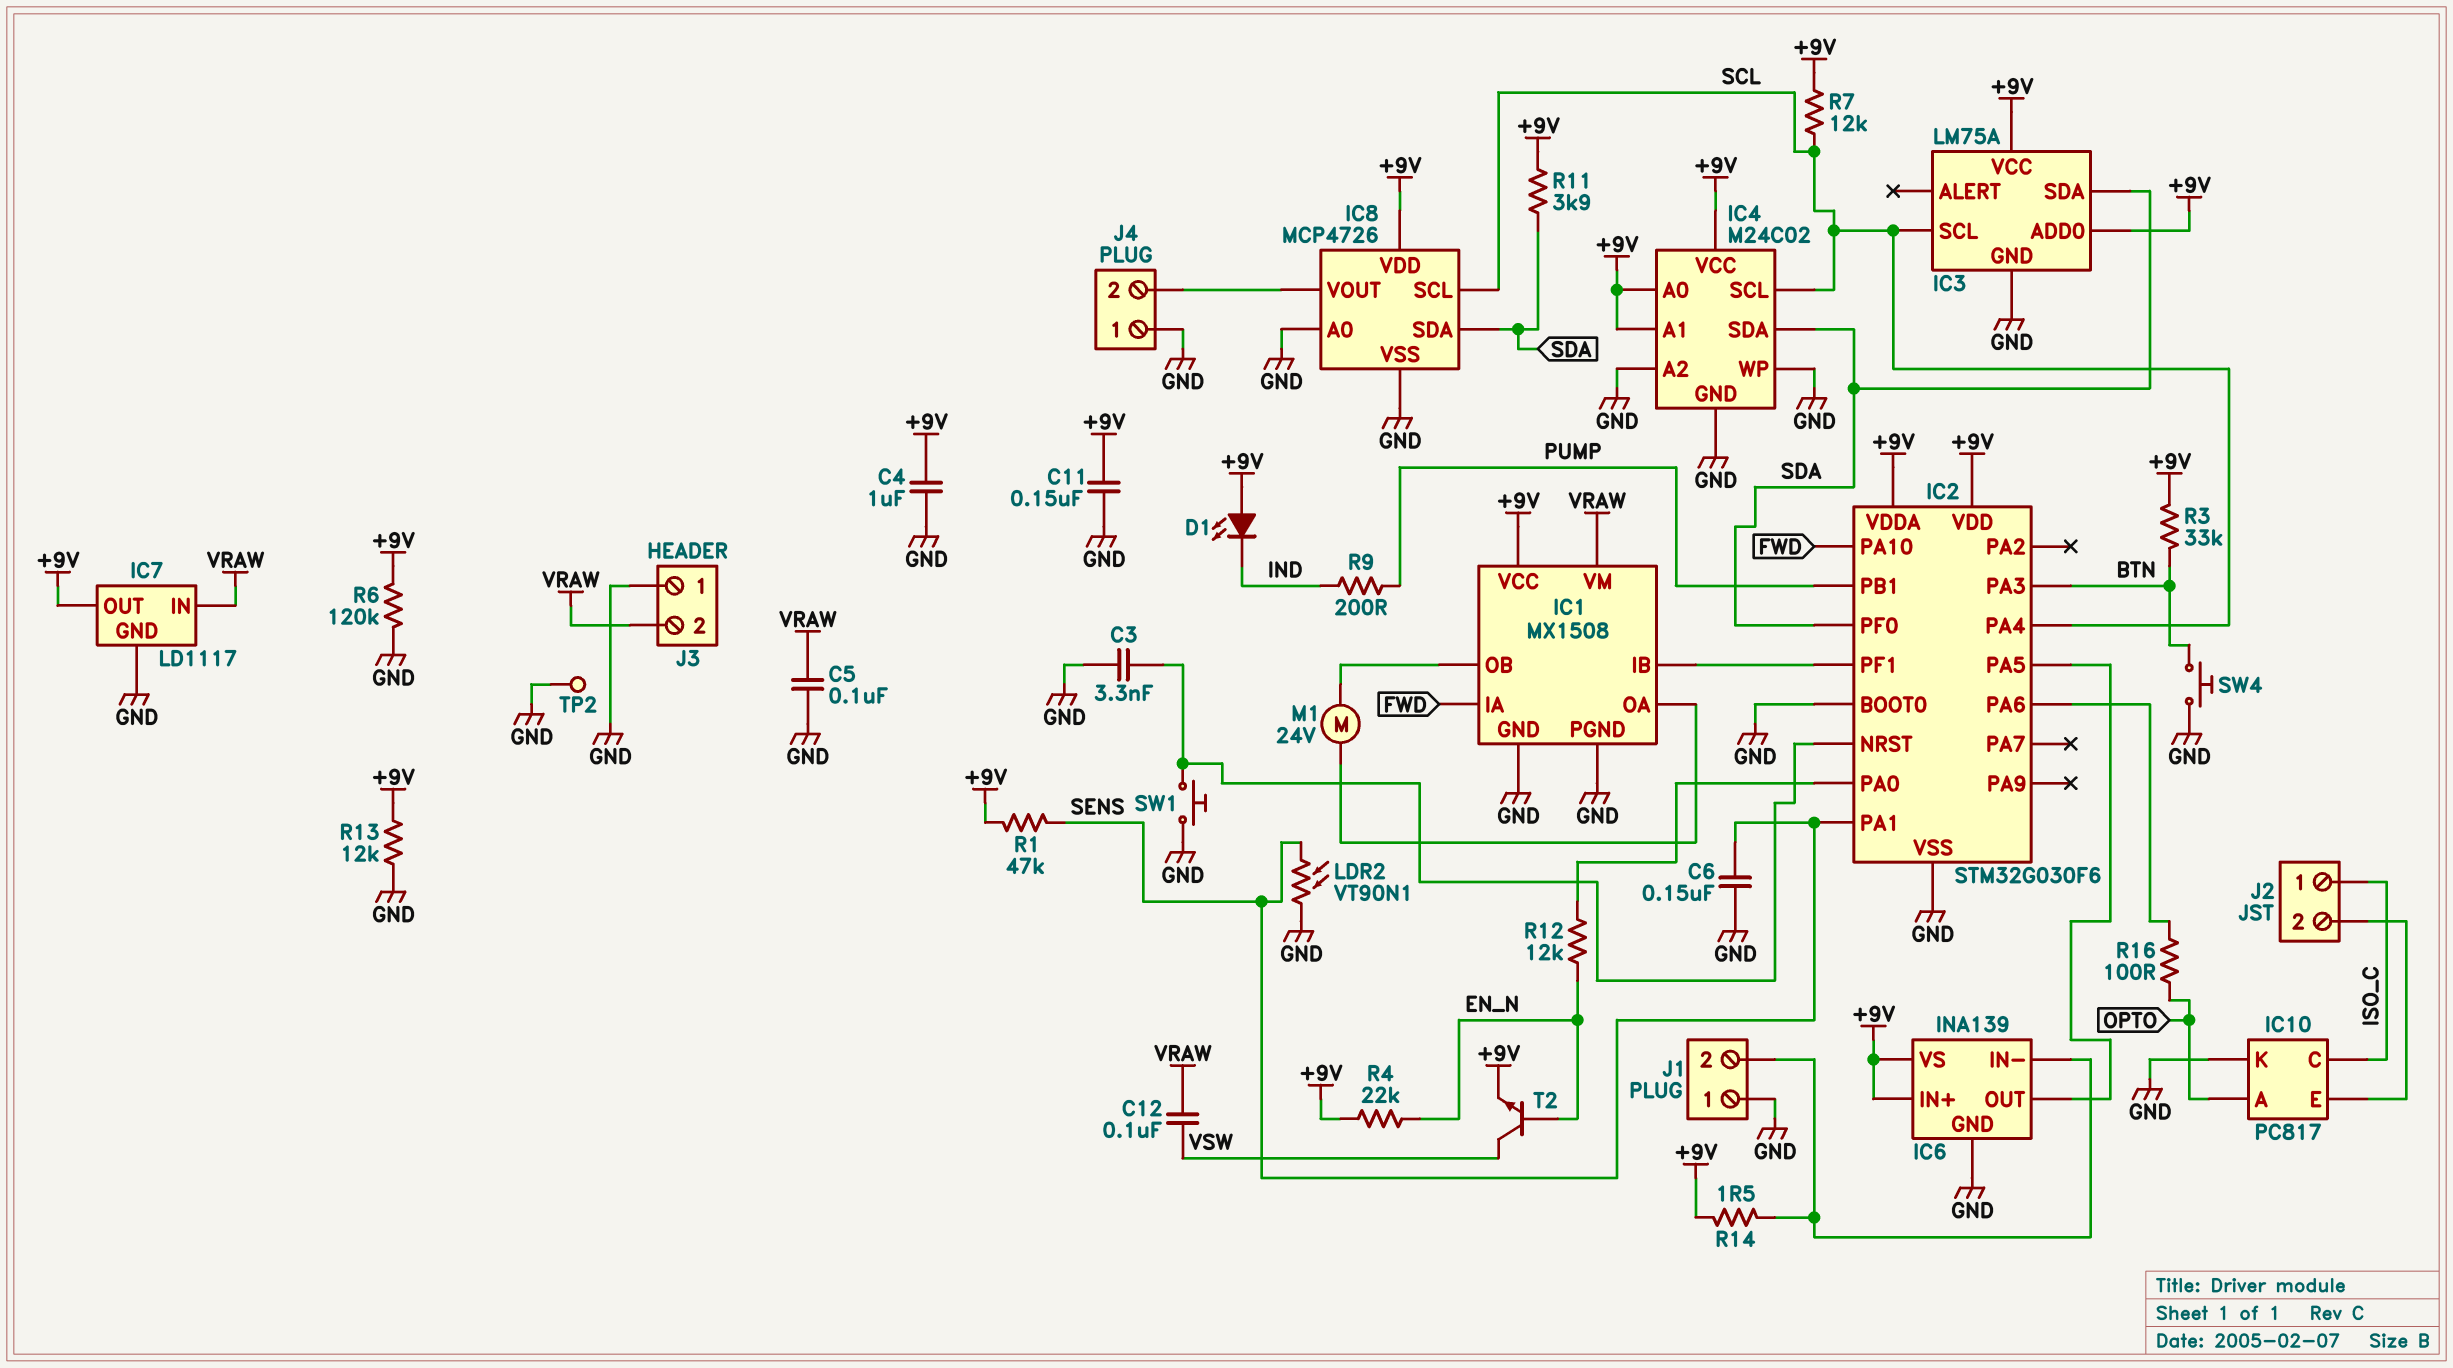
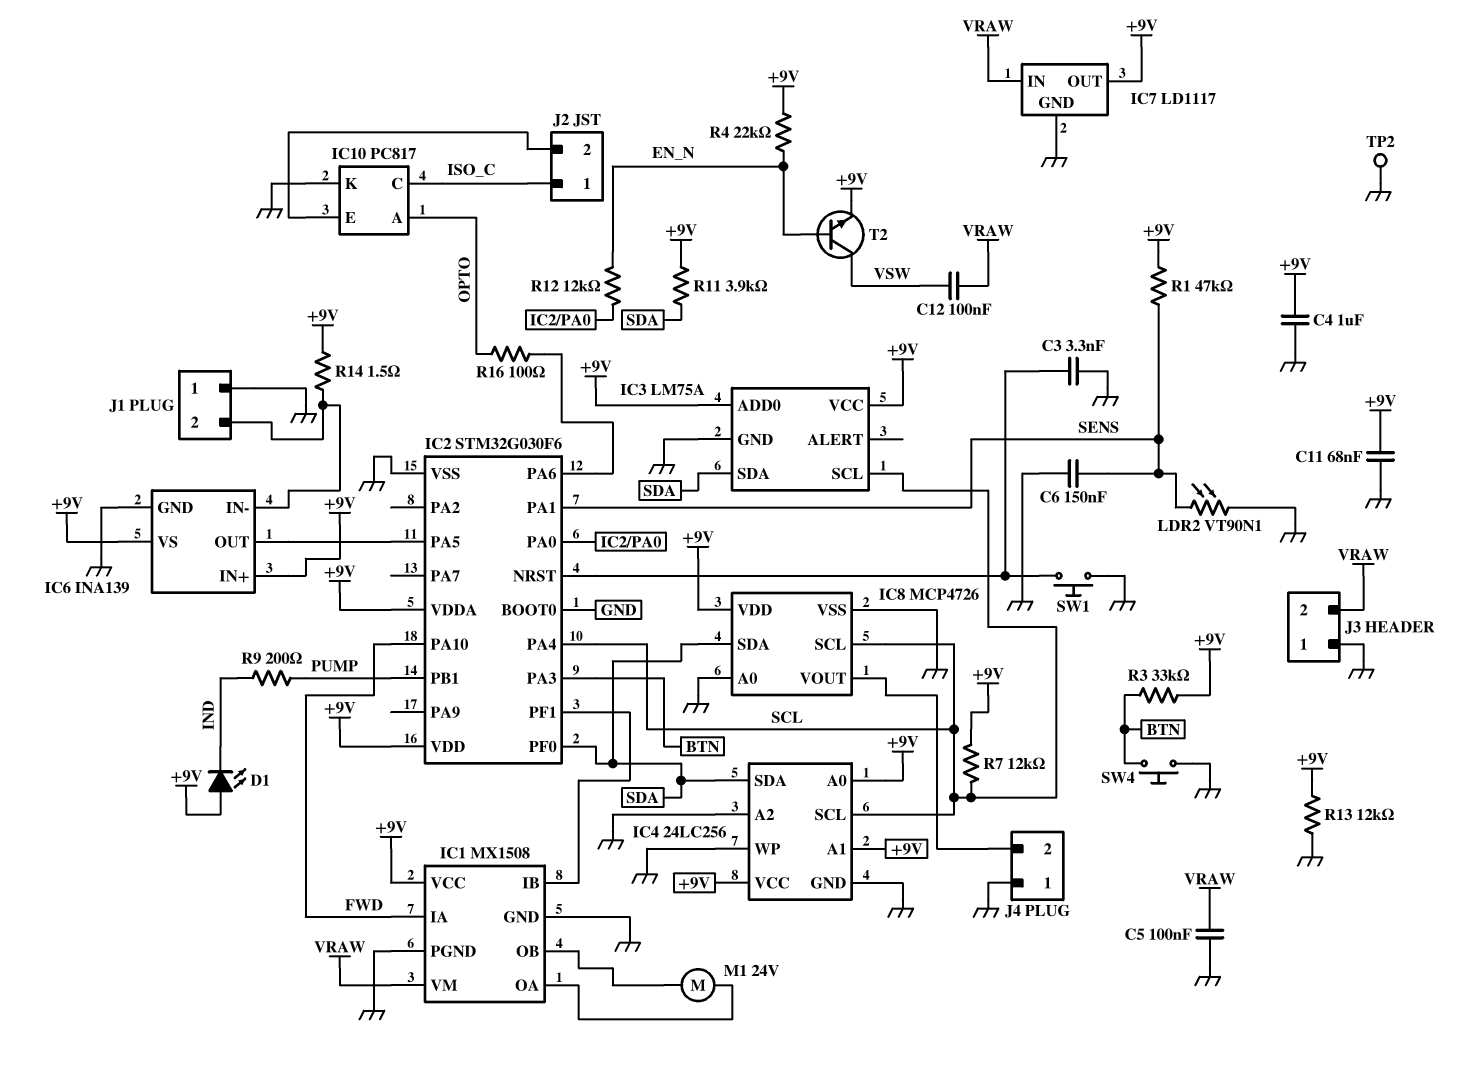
C11: 150nF (+9V, GND) -> 68nF (+9V, GND)
IC4: M24C02 -> 24LC256
R6: 120k (+9V, GND) -> none

